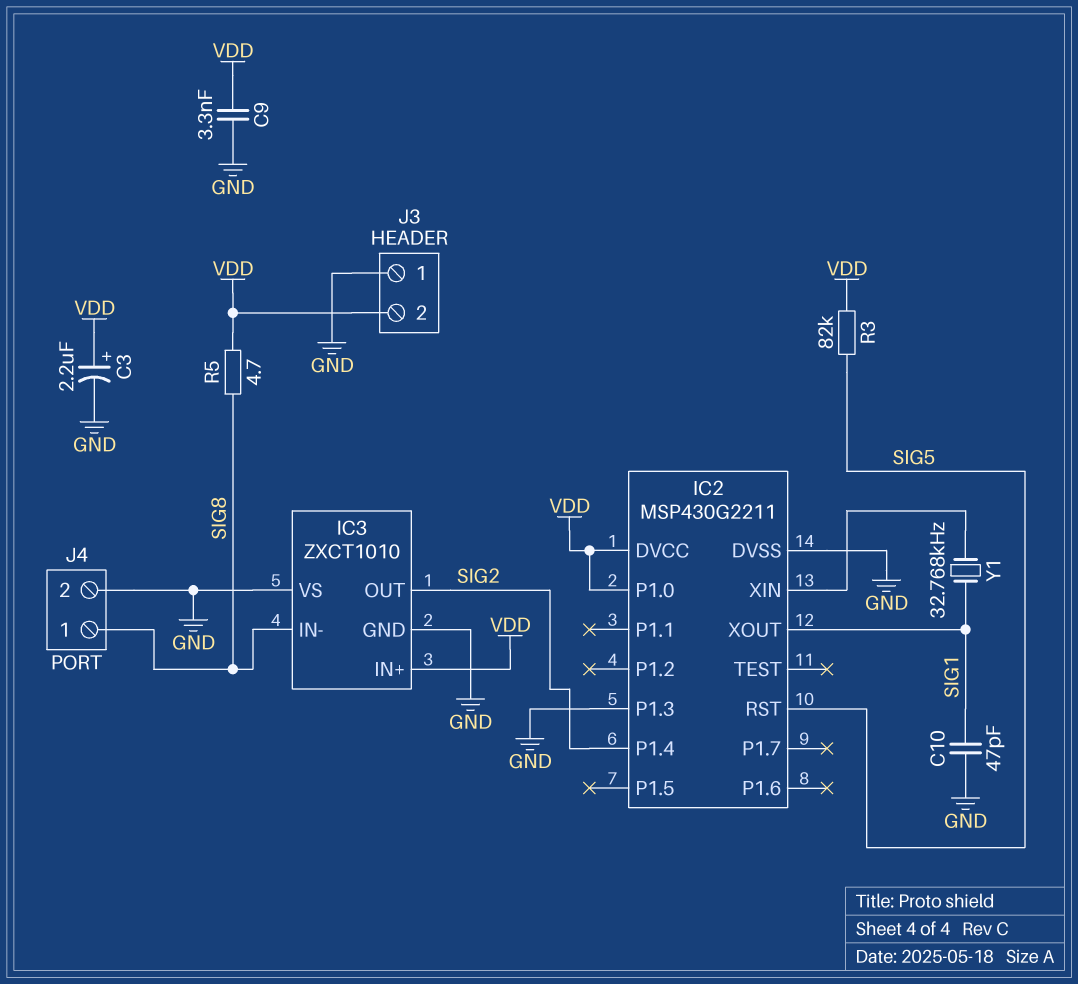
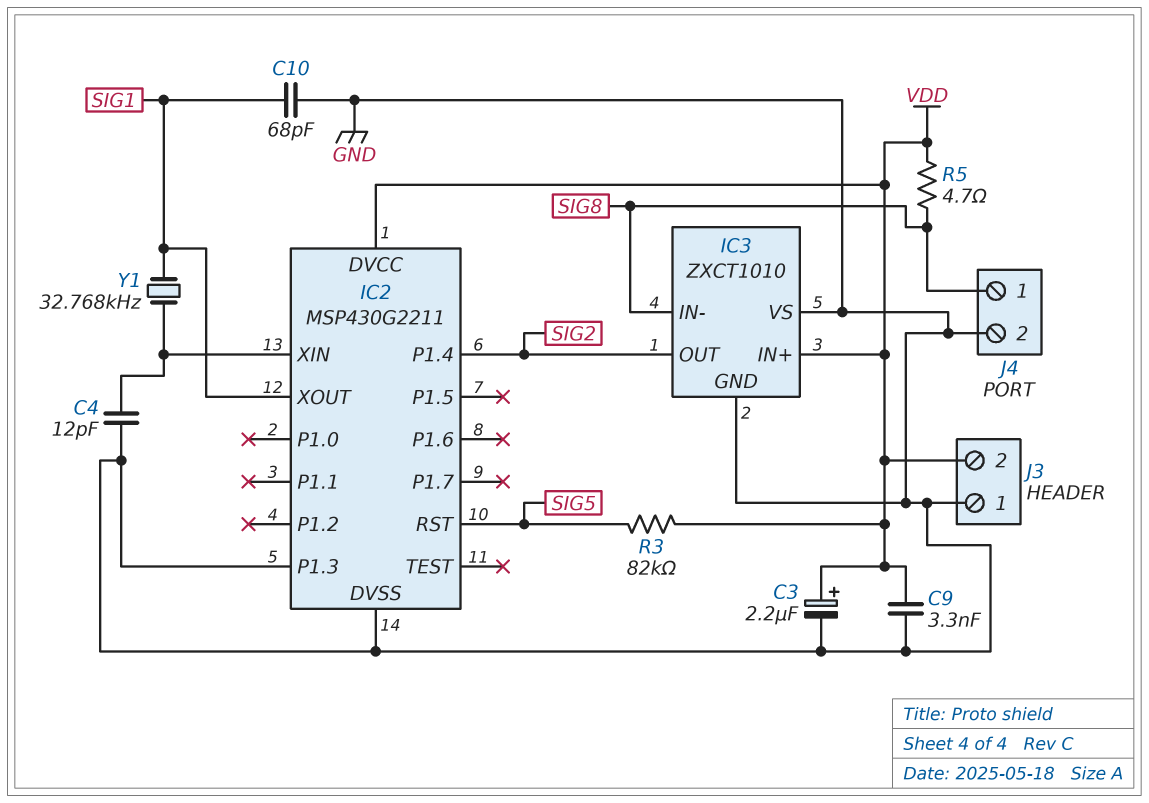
C4: none -> 12pF (GND, IC2/XIN)
C10: 47pF (GND, SIG1) -> 68pF (GND, SIG1)
IC2 pin P1.0: VDD -> none

